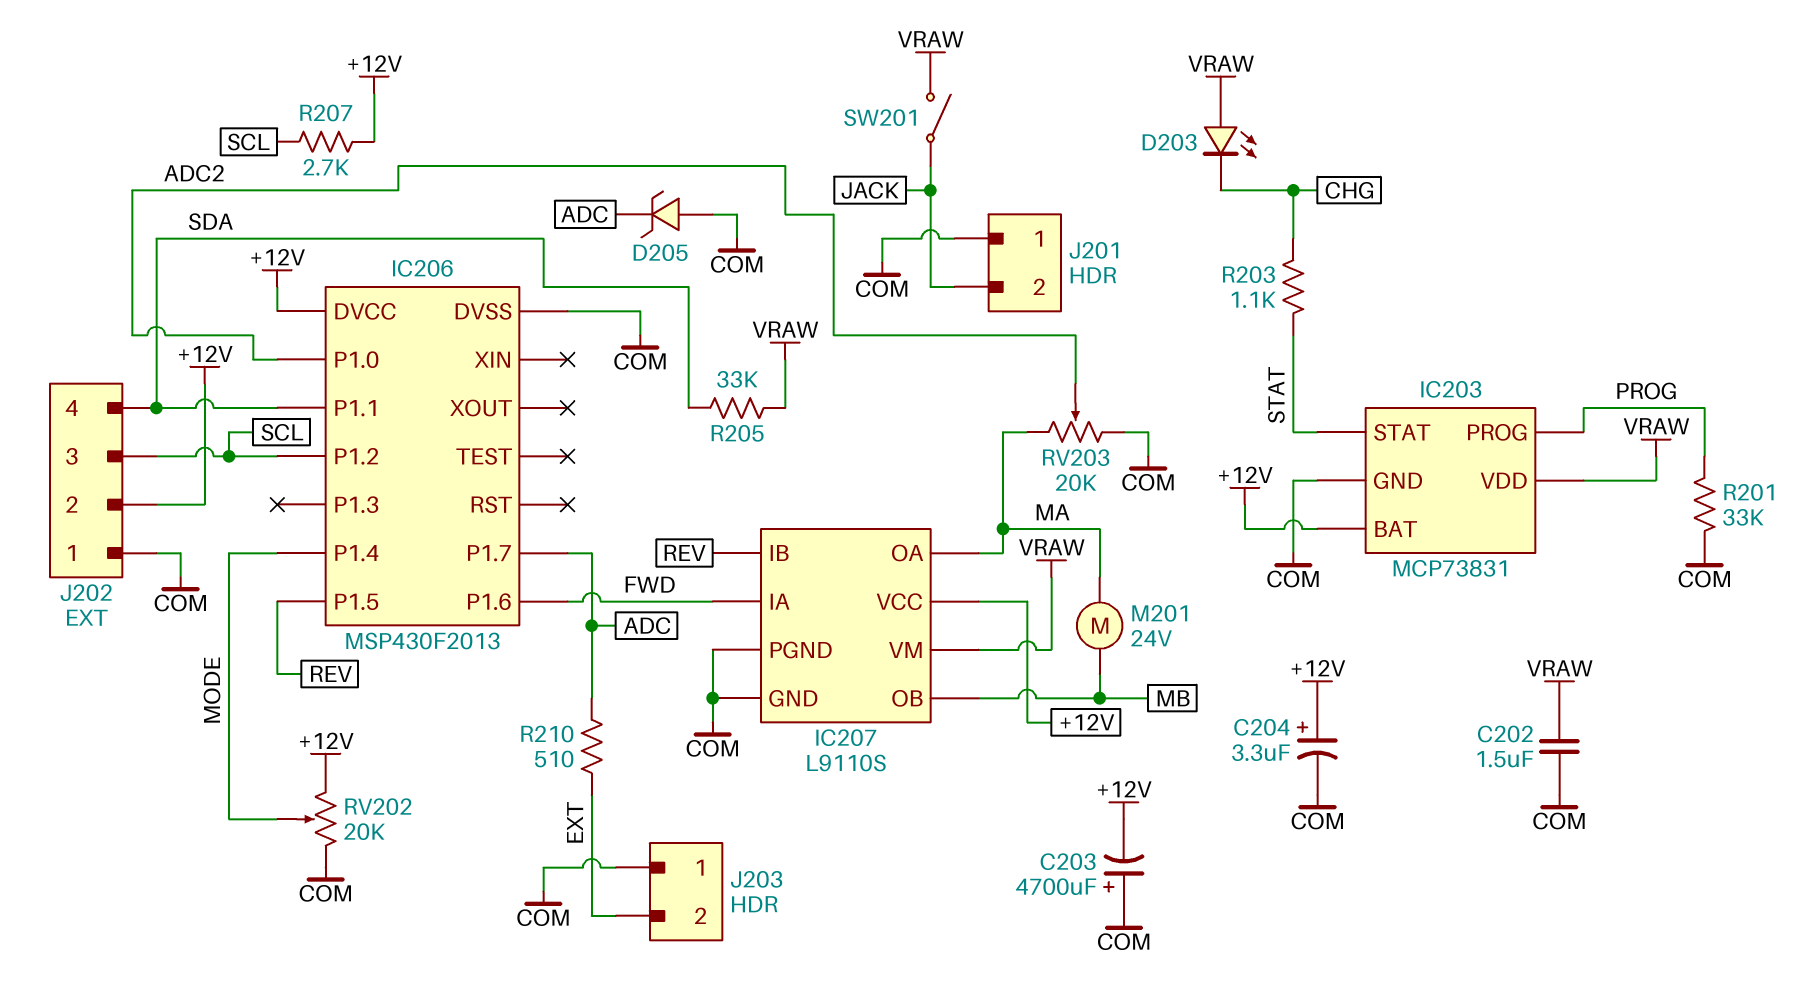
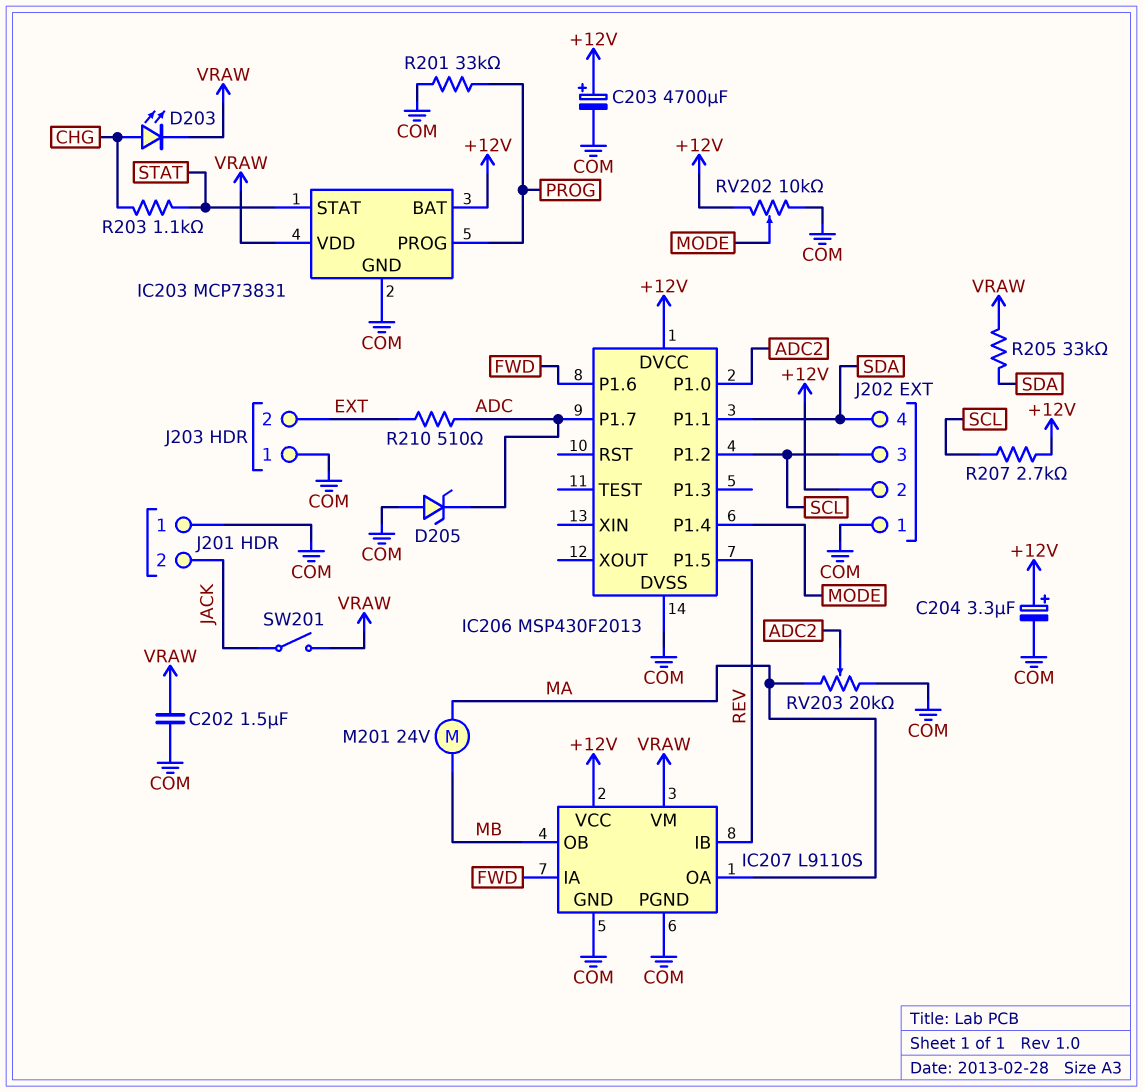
C203: 4700uF (plus COM, minus +12V) -> 4700uF (plus +12V, minus COM)
D203: LED (A VRAW, K CHG) -> LED (A CHG, K VRAW)
RV202: 20k (+12V, COM, wiper MODE) -> 10k (+12V, COM, wiper MODE)

